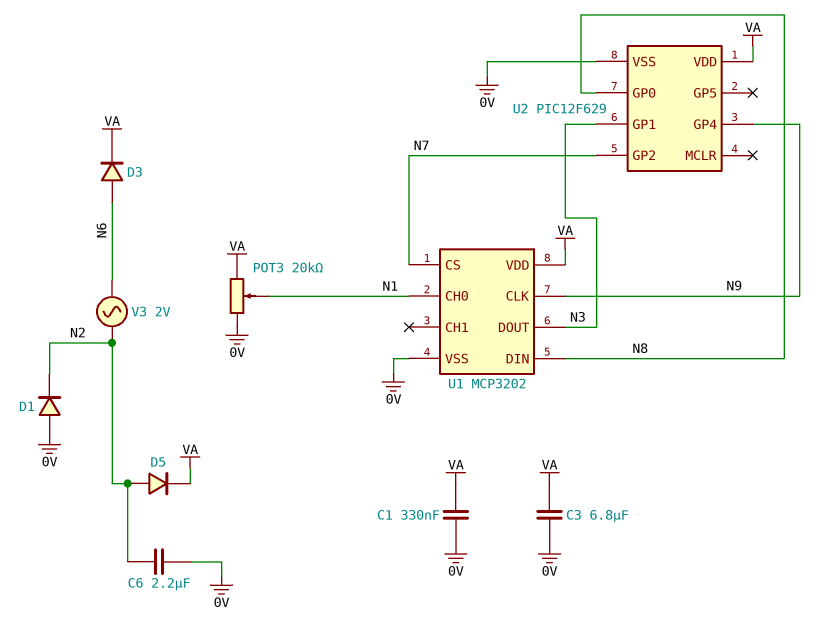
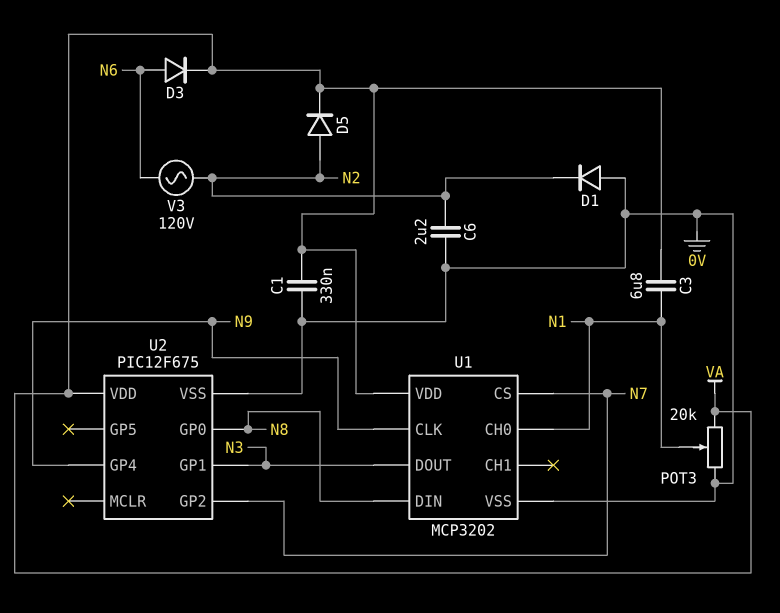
C3: 6.8uF (0V, VA) -> 6.8uF (N1, VA)
U2: PIC12F629 -> PIC12F675
V3: AC 2V (N2, N6) -> AC 120V (N2, N6)

